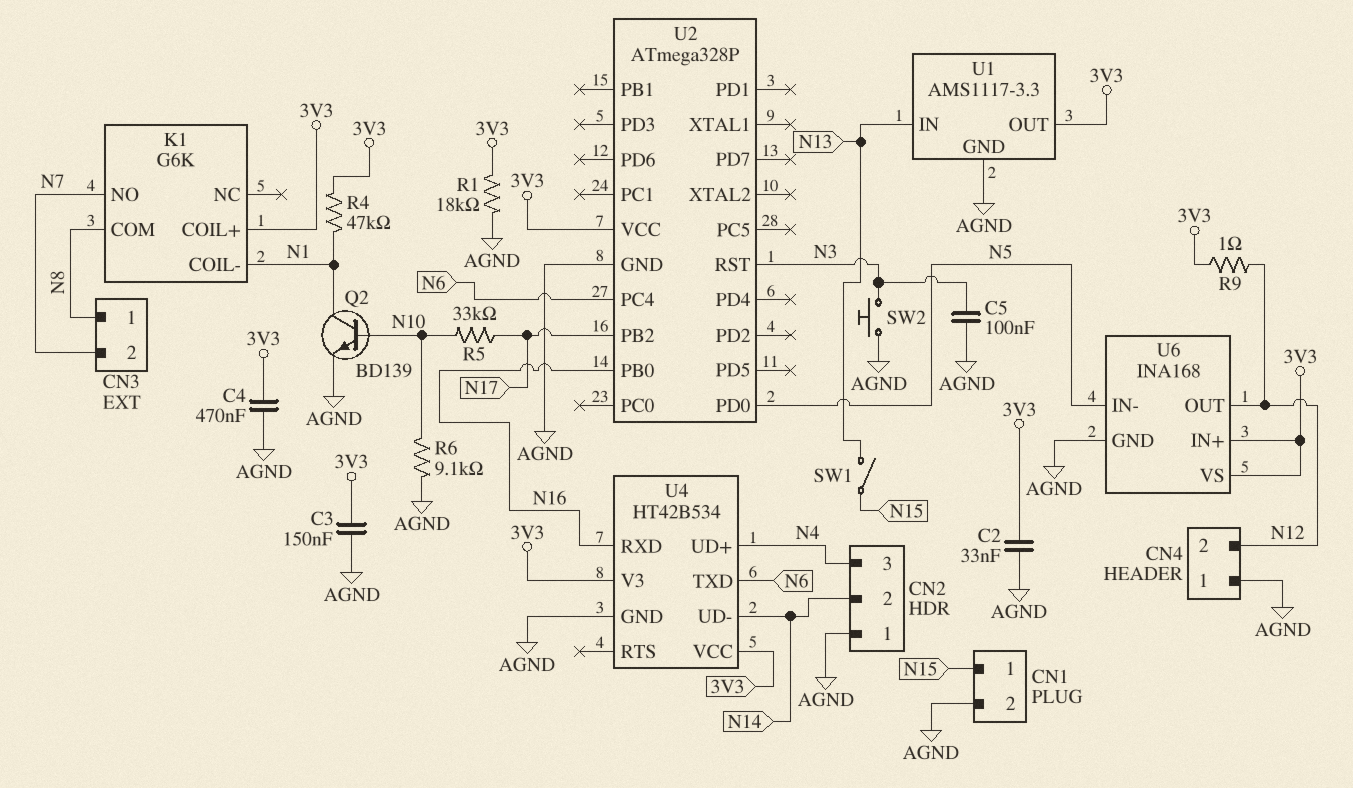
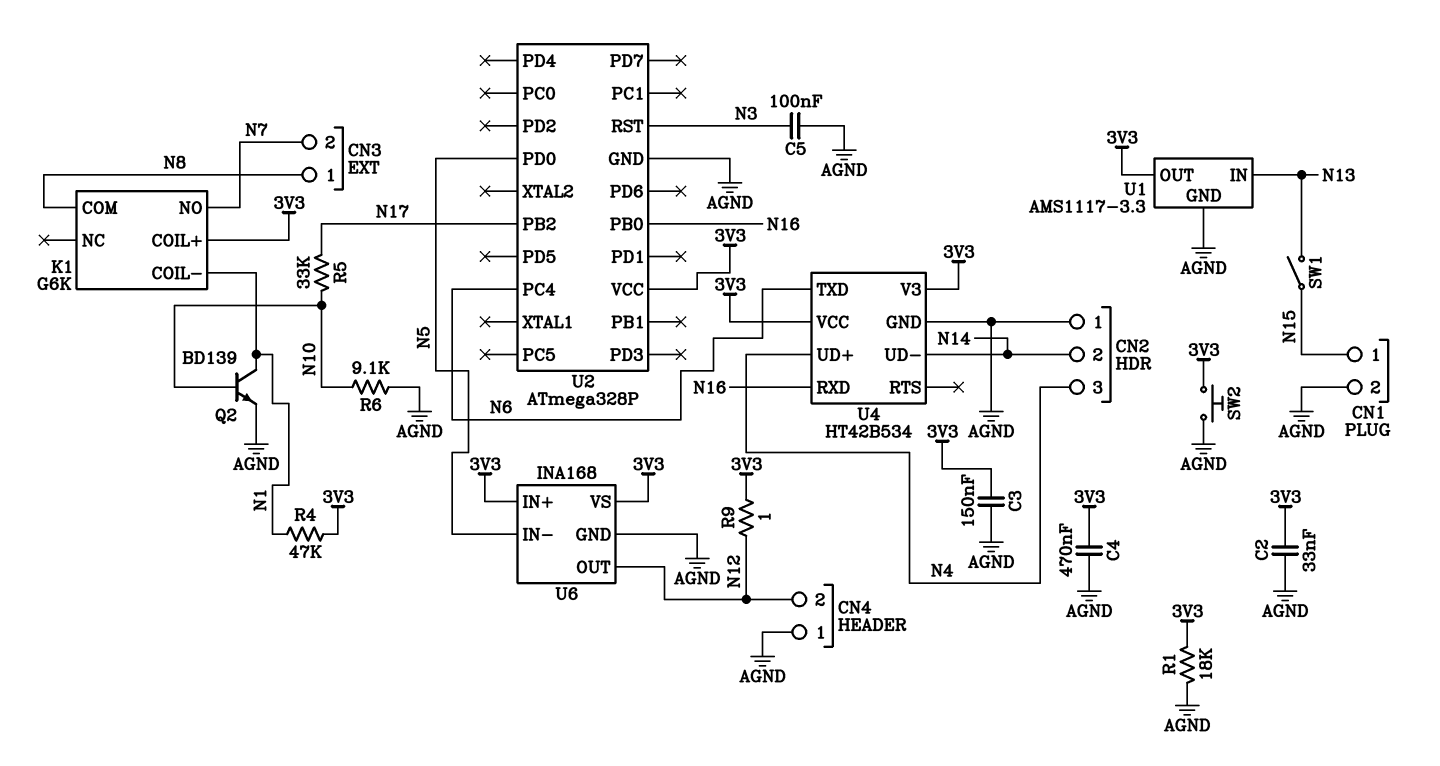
SW2: button (AGND, N3) -> button (3V3, AGND)

